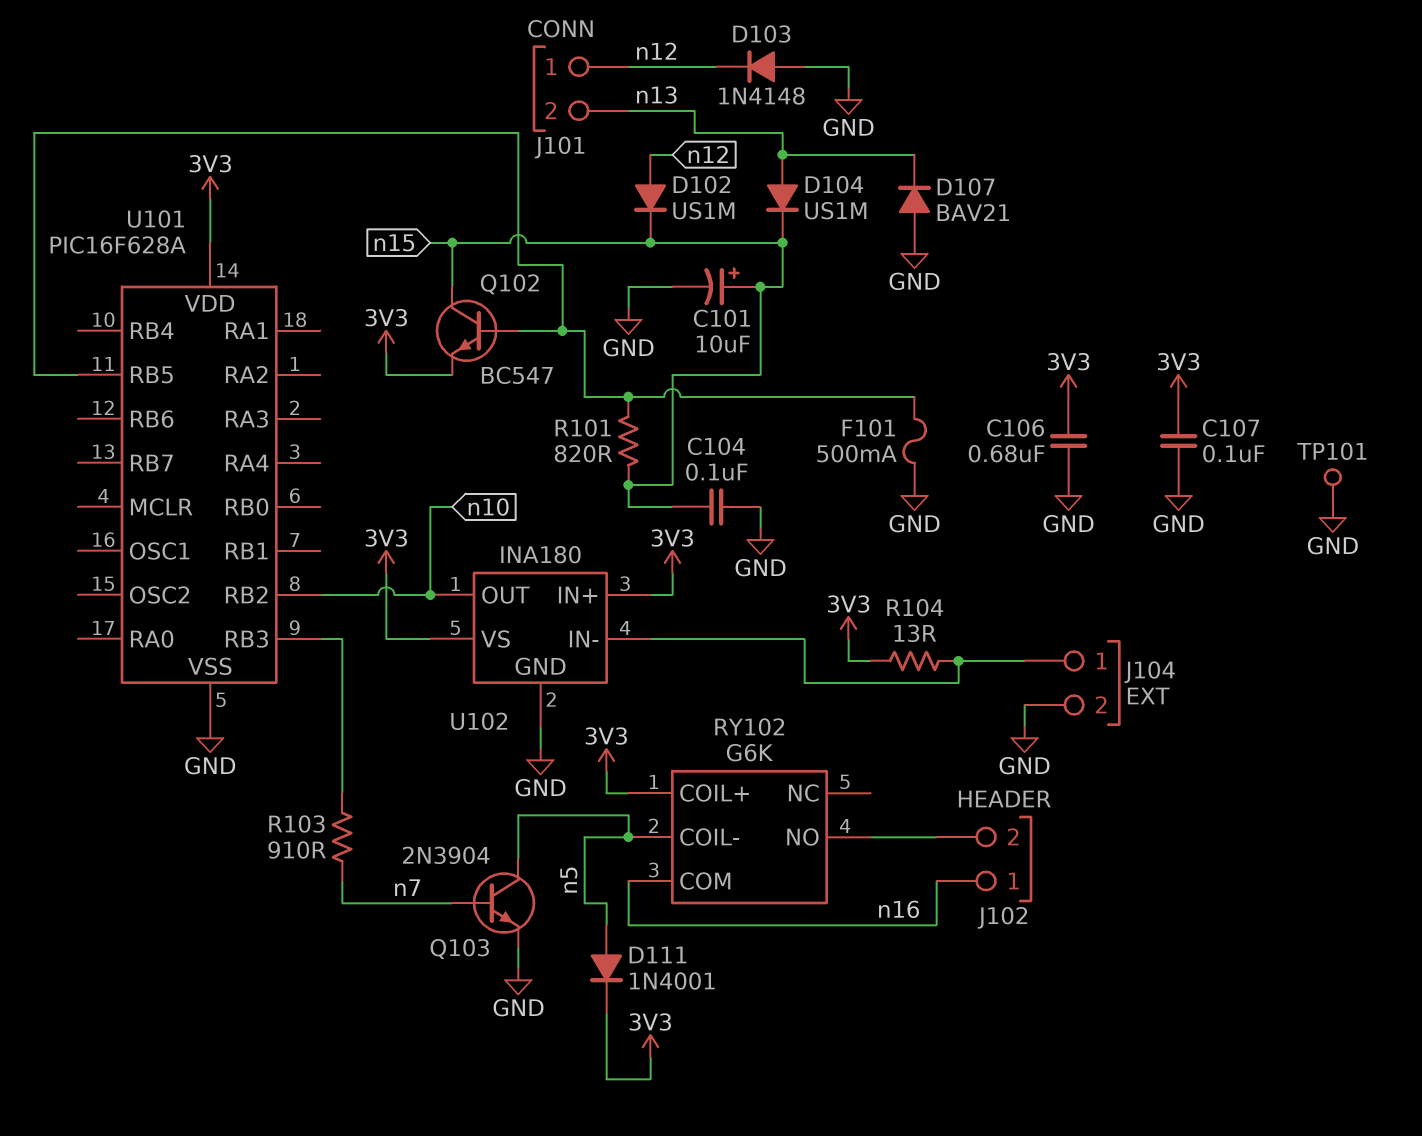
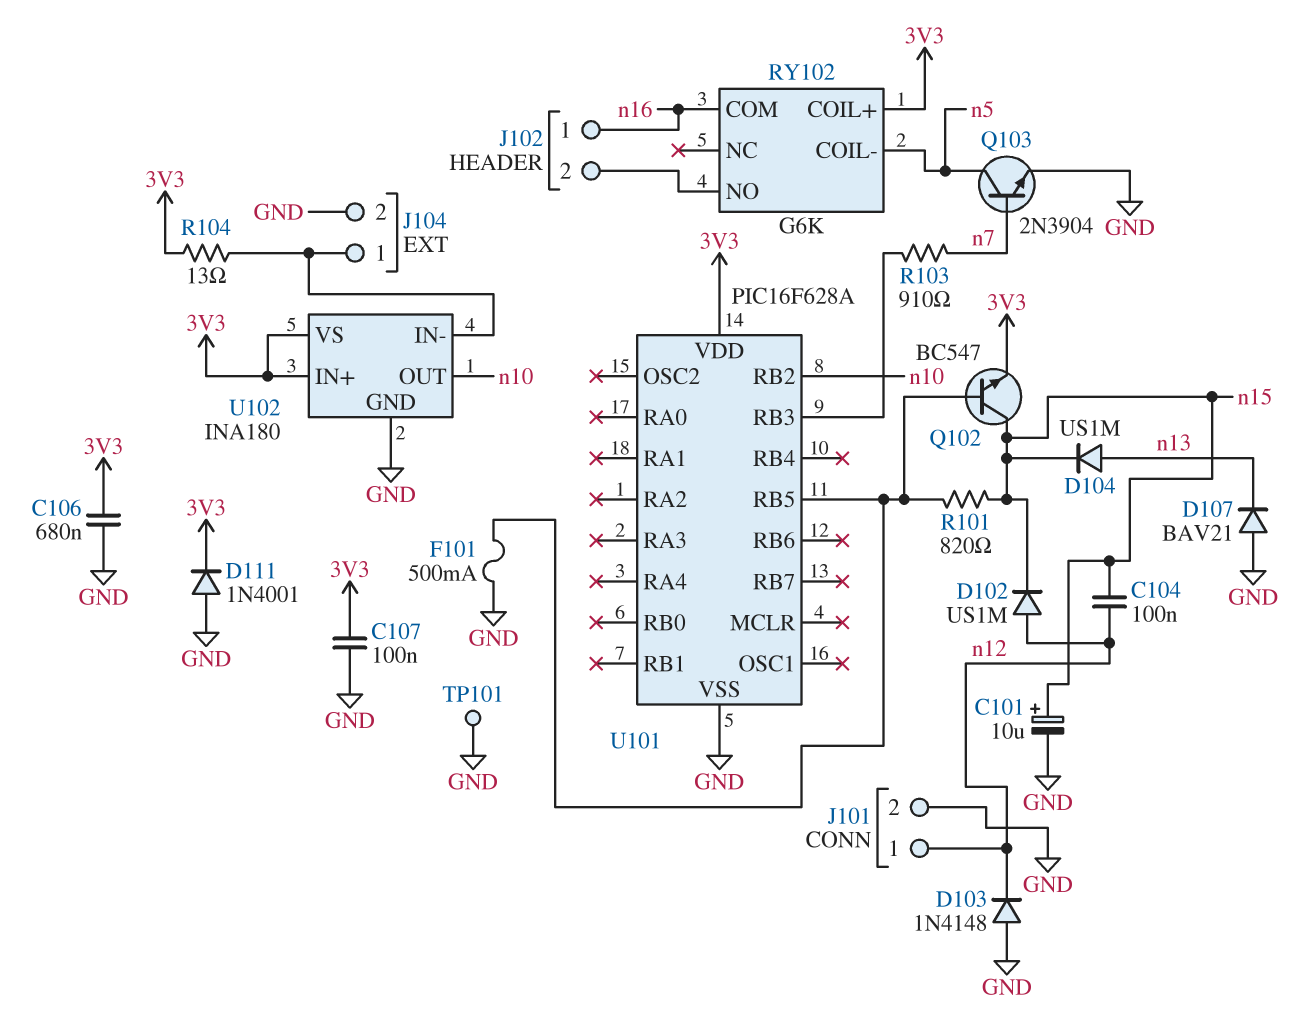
C104: 100nF (GND, n15) -> 100nF (n12, n15)
D111: diode 1N4001 (A n5, K 3V3) -> diode 1N4001 (A GND, K 3V3)
J101 pin 2: n13 -> GND

